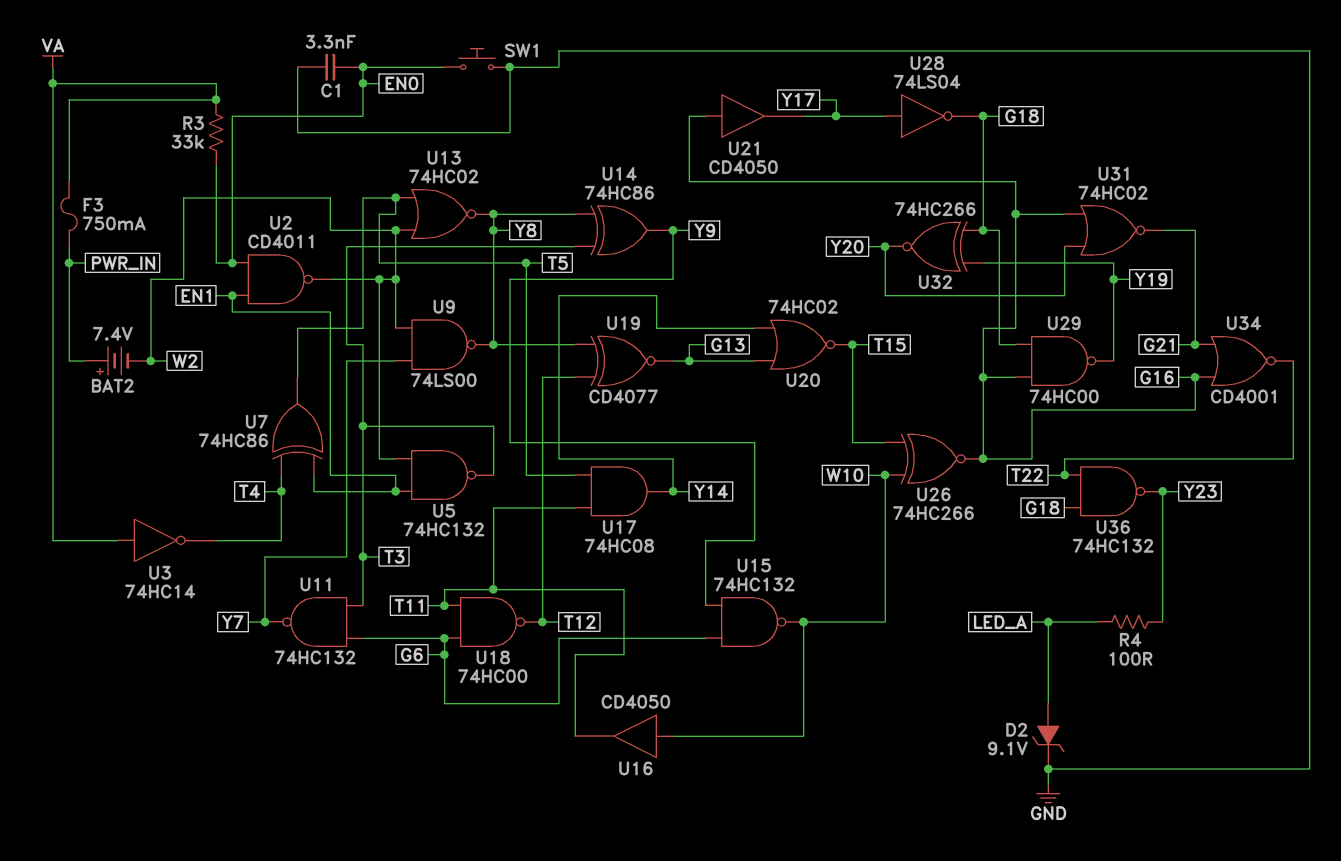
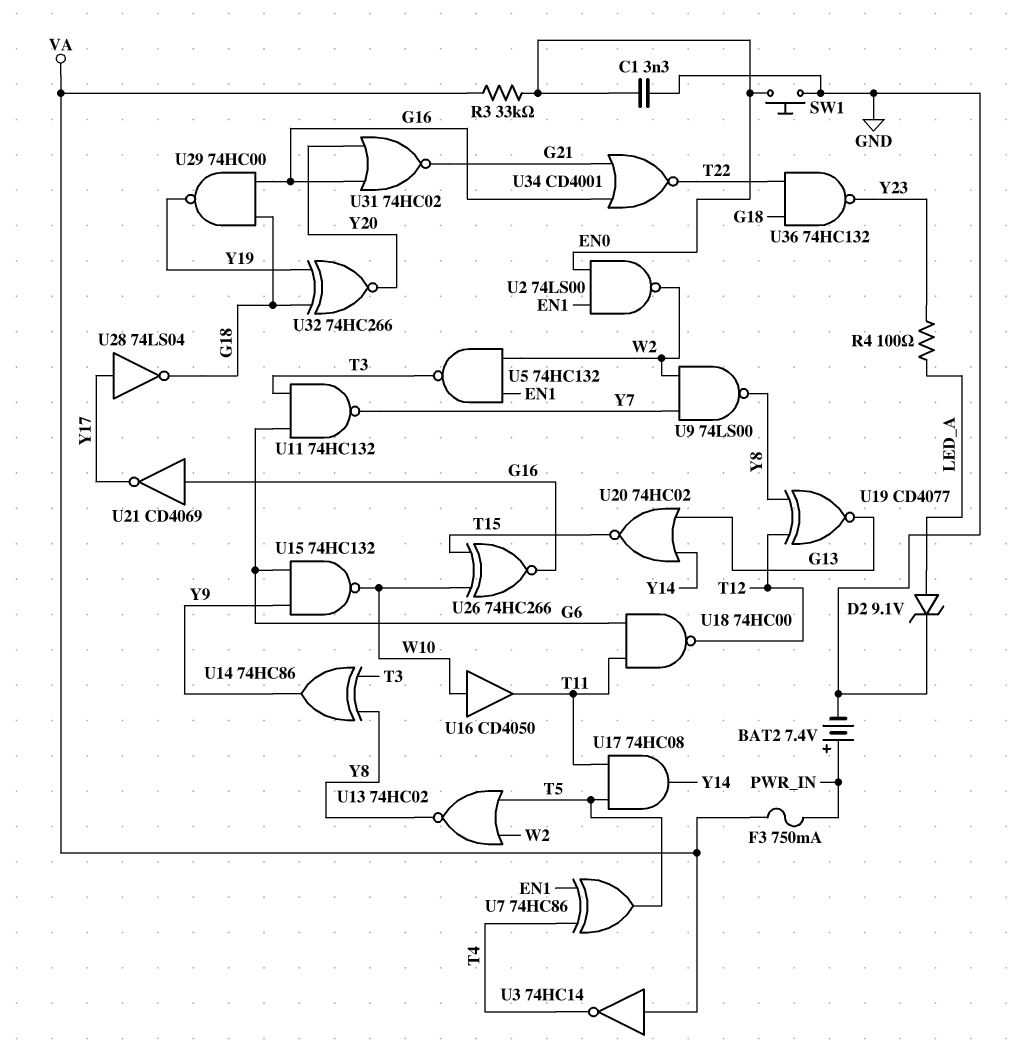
BAT2: 7.4V (plus PWR_IN, minus W2) -> 7.4V (plus PWR_IN, minus GND)
U2: NAND CD4011 (in EN0, in EN1, out W2) -> NAND 74LS00 (in EN0, in EN1, out W2)
U21: buffer CD4050 (in G16, out Y17) -> NOT CD4069 (in G16, out Y17)

